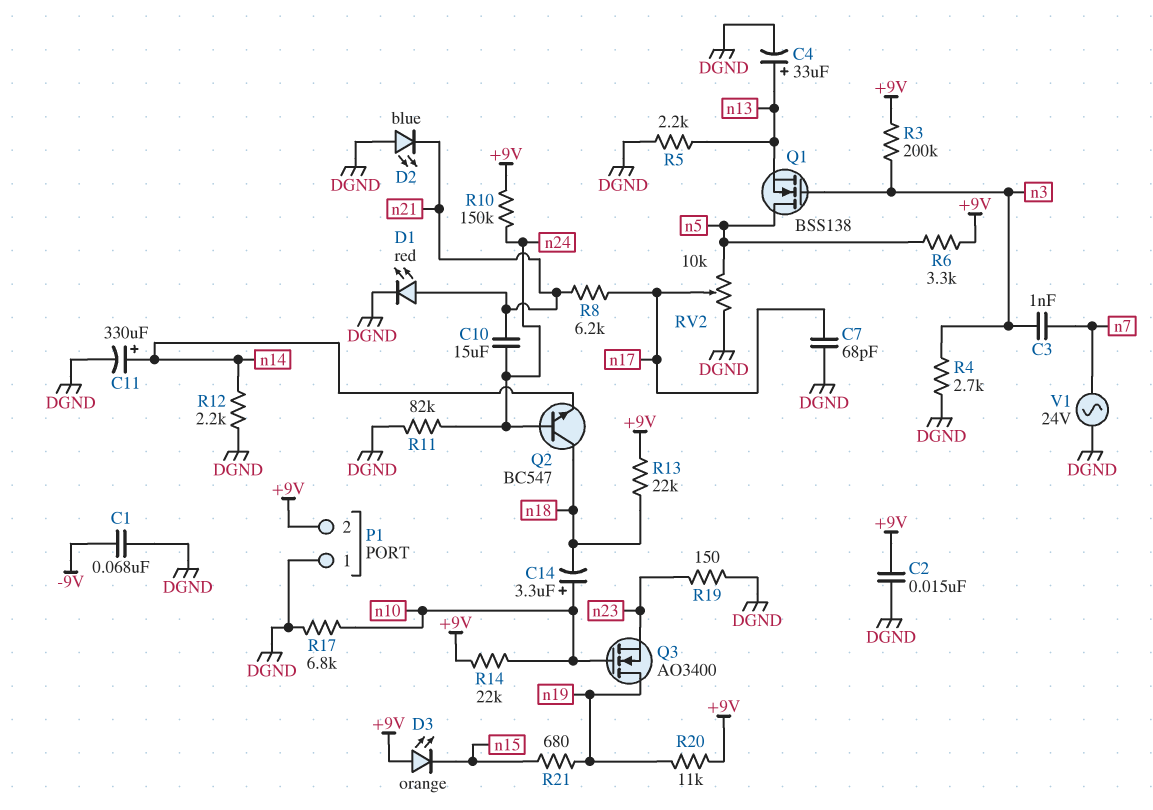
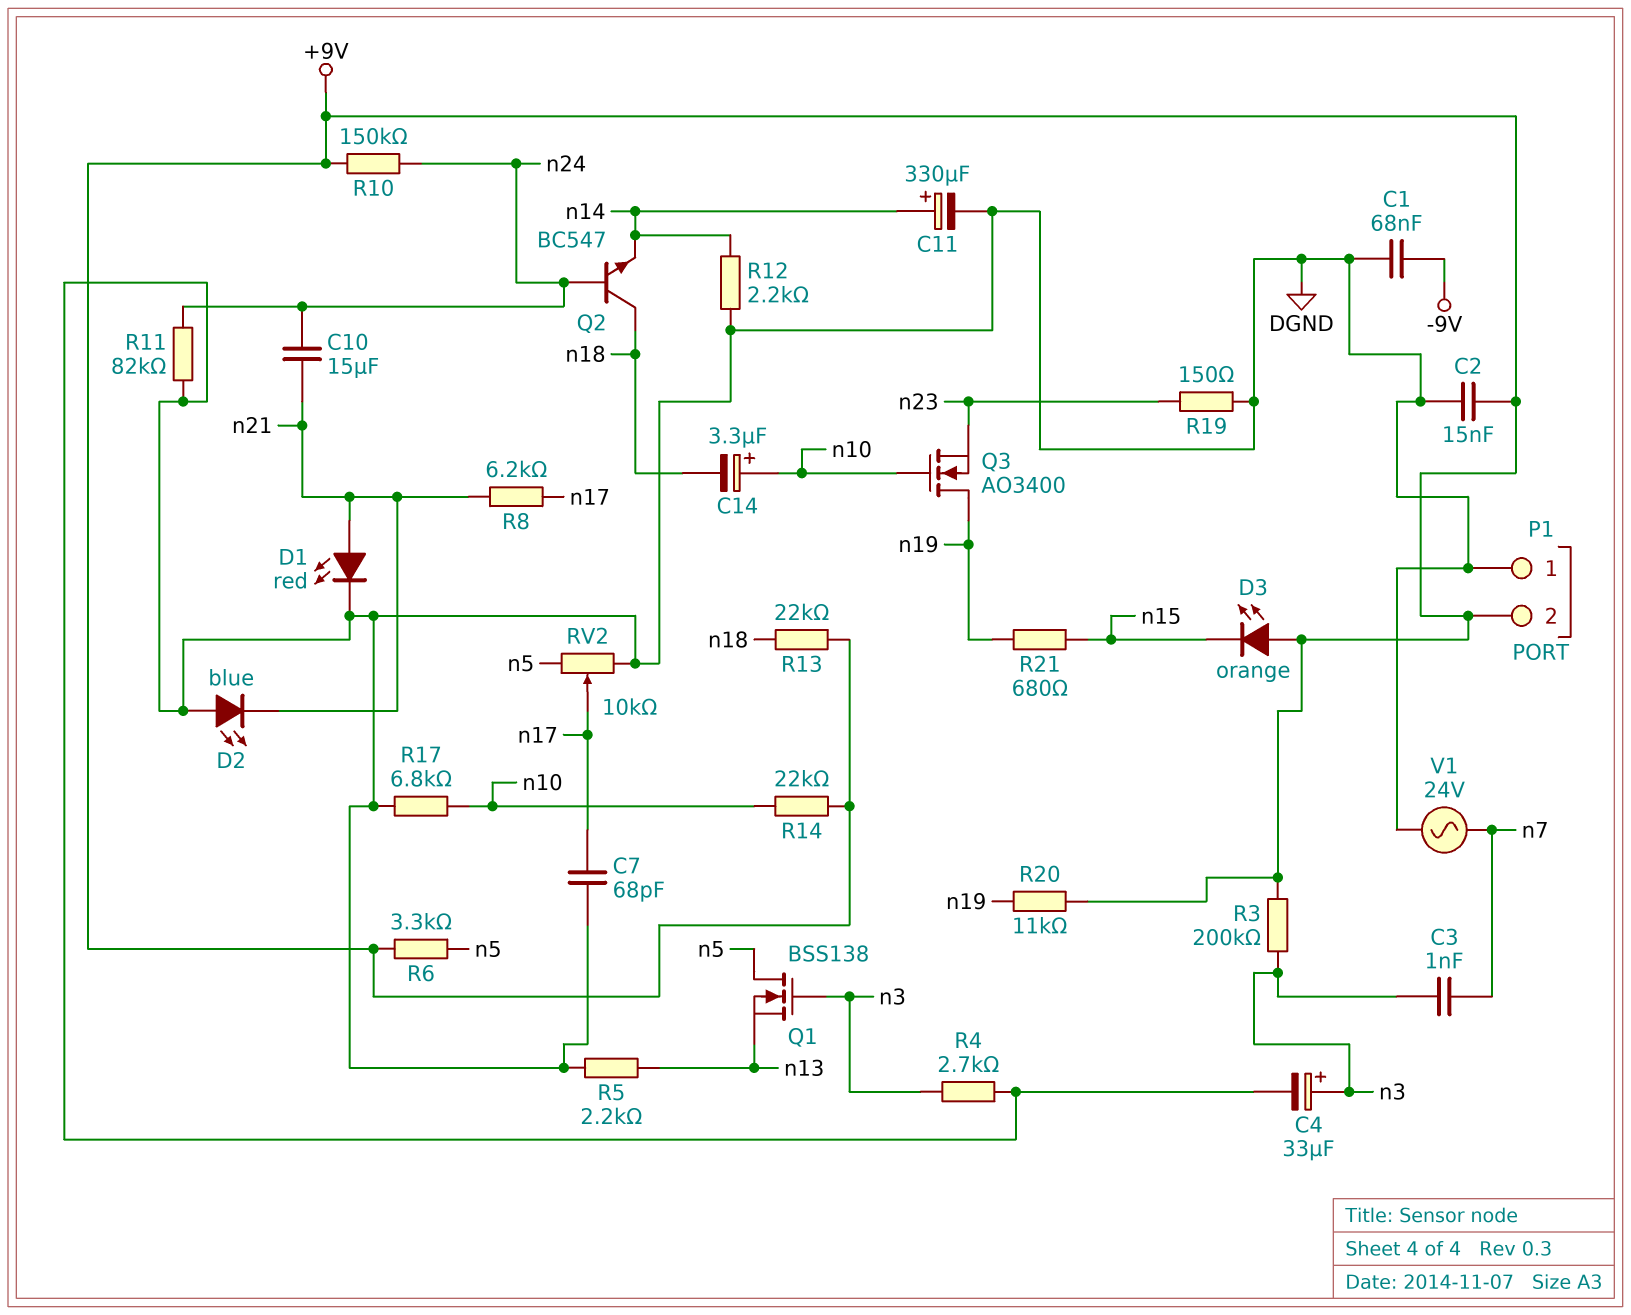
C4: 33uF (plus n13, minus DGND) -> 33uF (plus n3, minus DGND)

